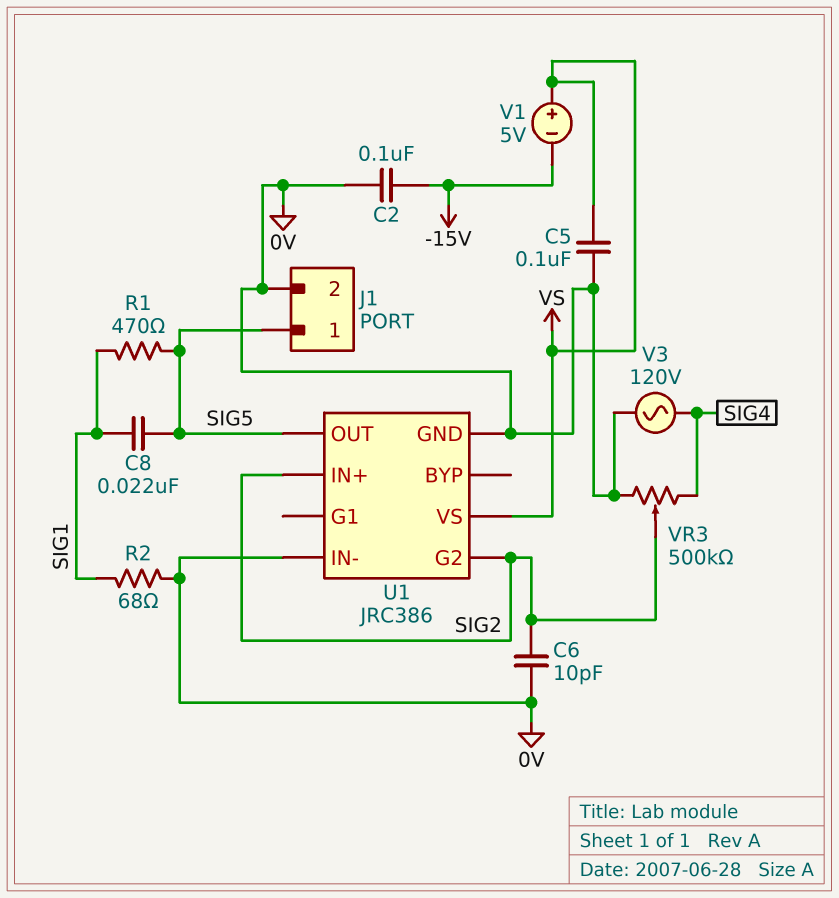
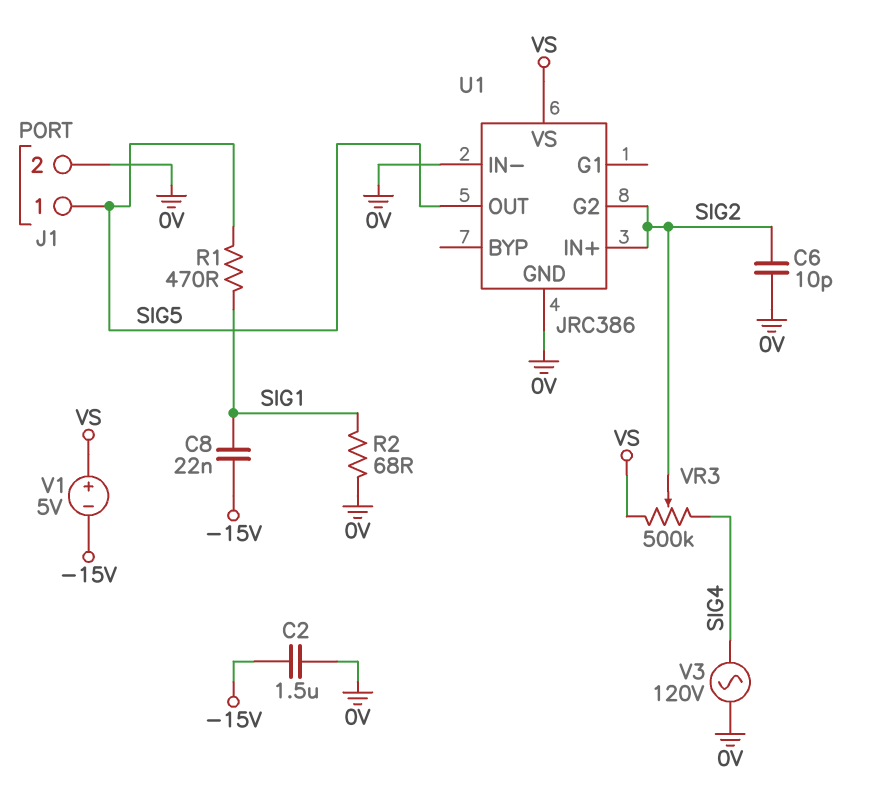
C2: 100nF (-15V, 0V) -> 1.5uF (-15V, 0V)
C5: 100nF (0V, VS) -> none
C8: 22nF (SIG1, SIG5) -> 22nF (-15V, SIG1)
VR3: 500k (0V, SIG4, wiper SIG2) -> 500k (SIG4, VS, wiper SIG2)

